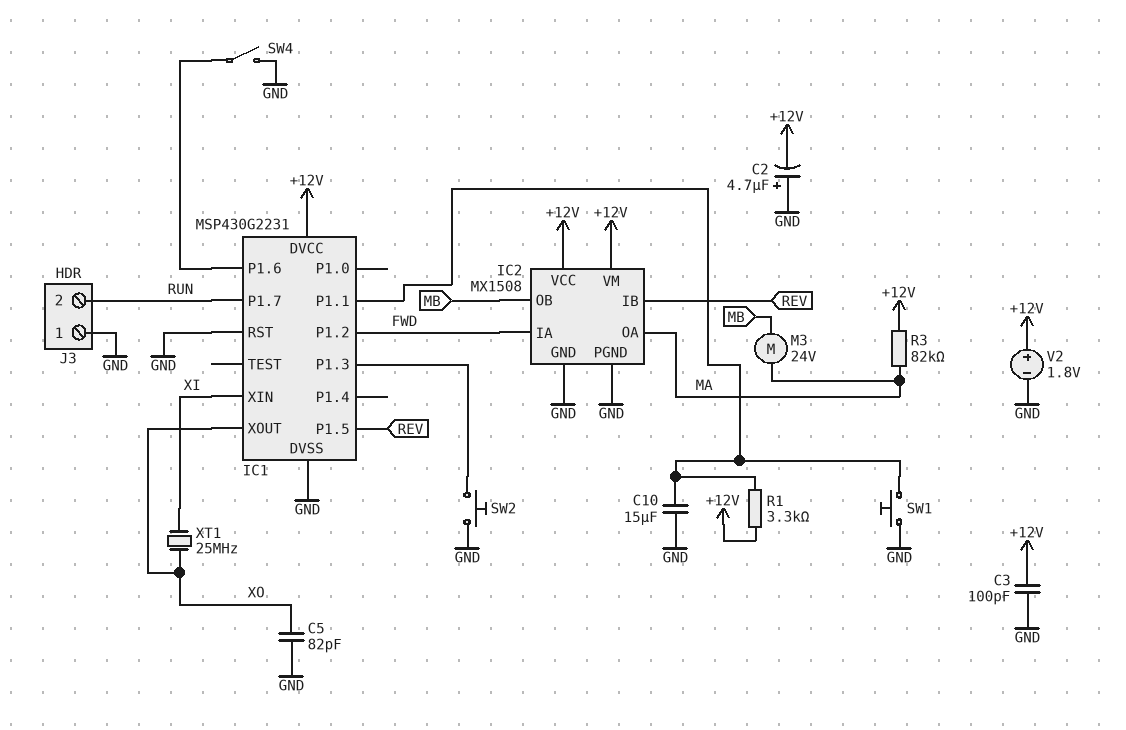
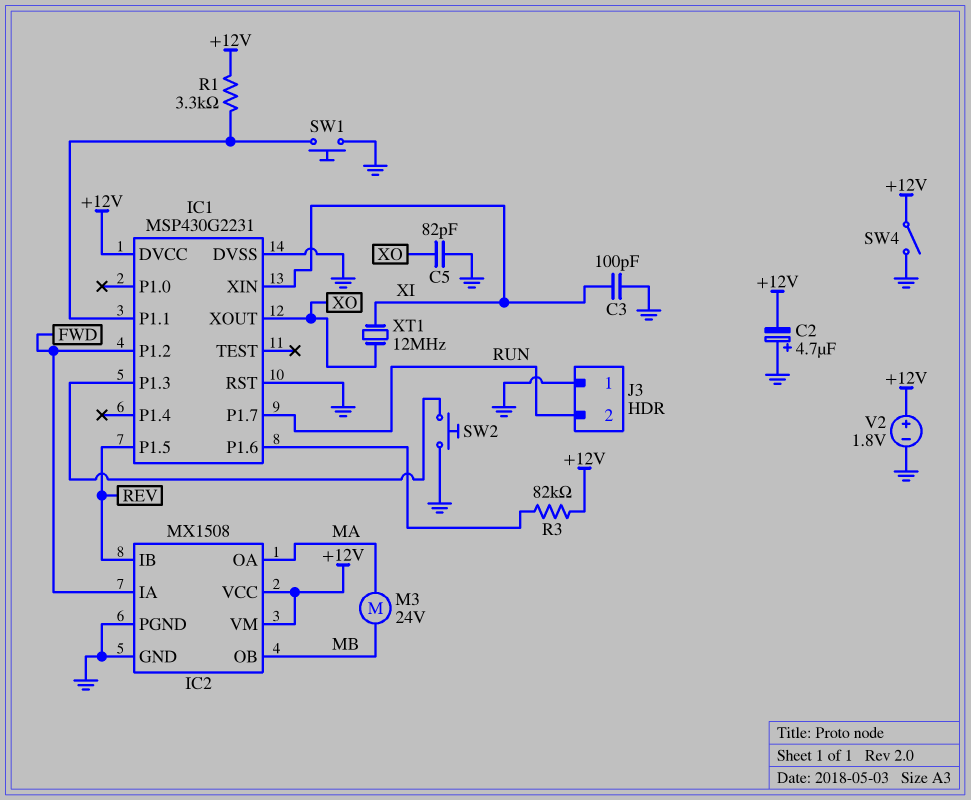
C3: 100pF (+12V, GND) -> 100pF (GND, XI)
C10: 15uF (GND, IC1/P1.1) -> none
R3: 82k (+12V, MA) -> 82k (+12V, IC1/P1.6)
SW4: switch (GND, IC1/P1.6) -> switch (+12V, GND)
XT1: 25MHz (XI, XO) -> 12MHz (XI, XO)

